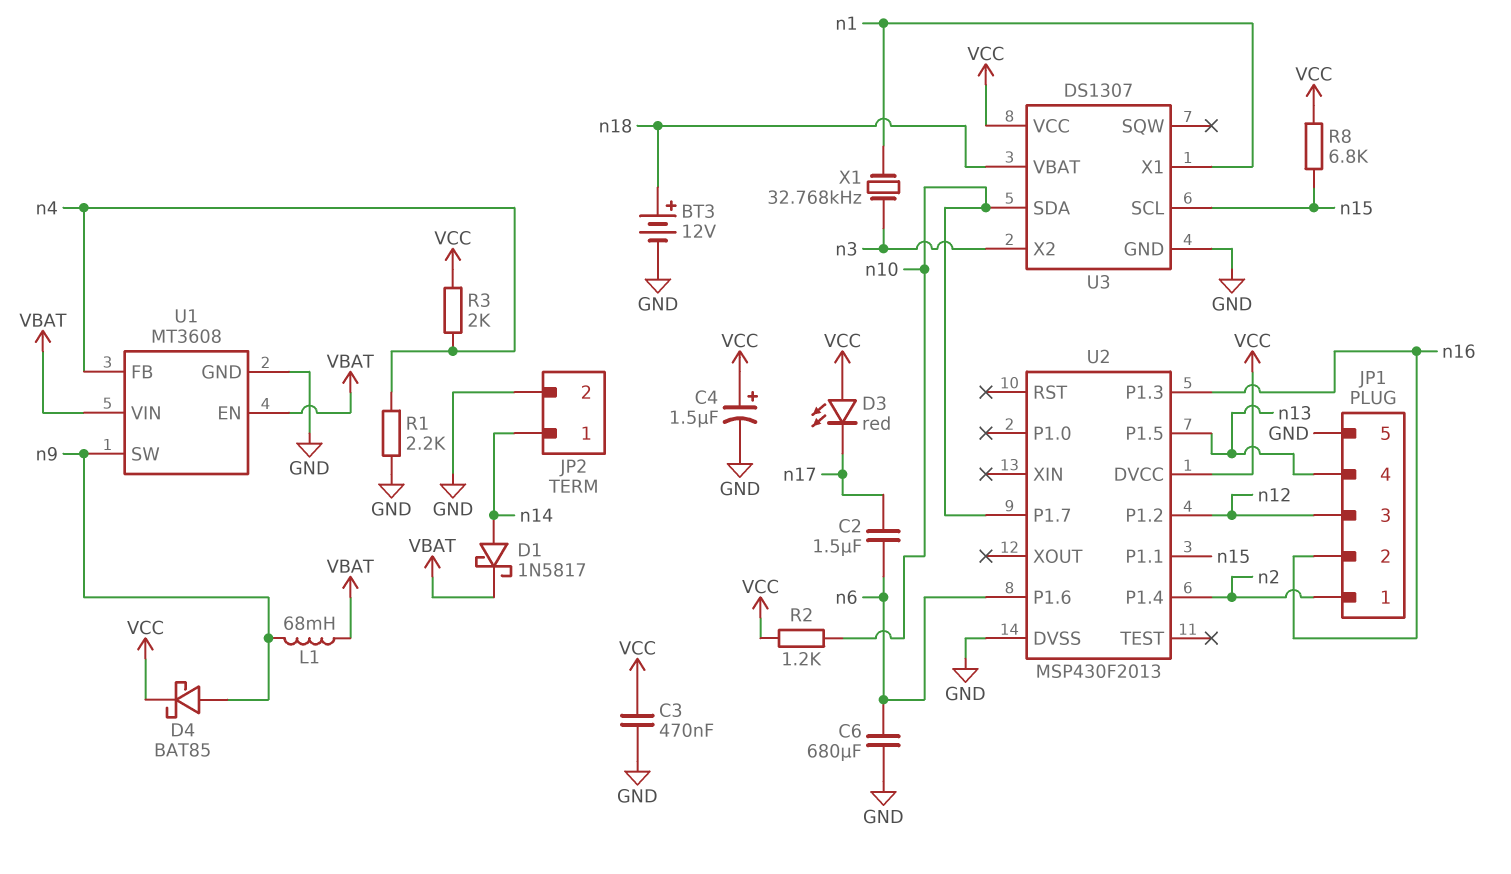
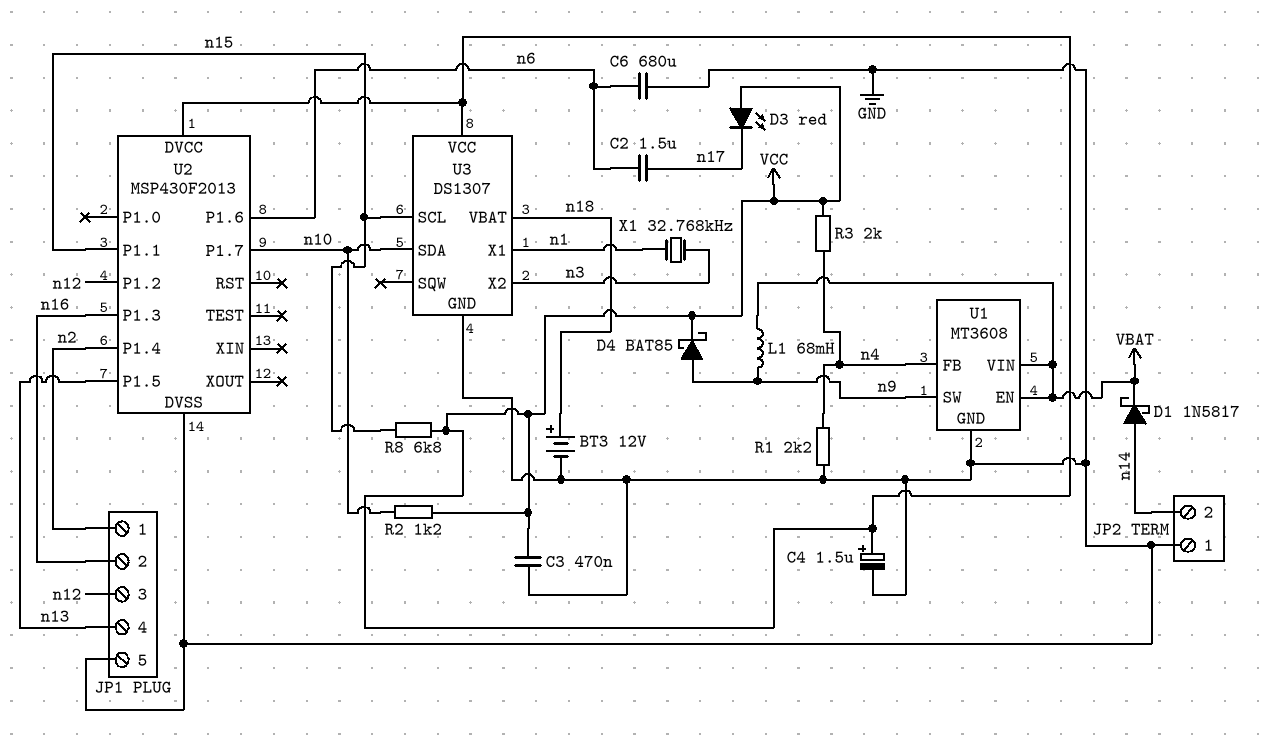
JP2 pin 1: n14 -> GND
JP2 pin 2: GND -> n14

